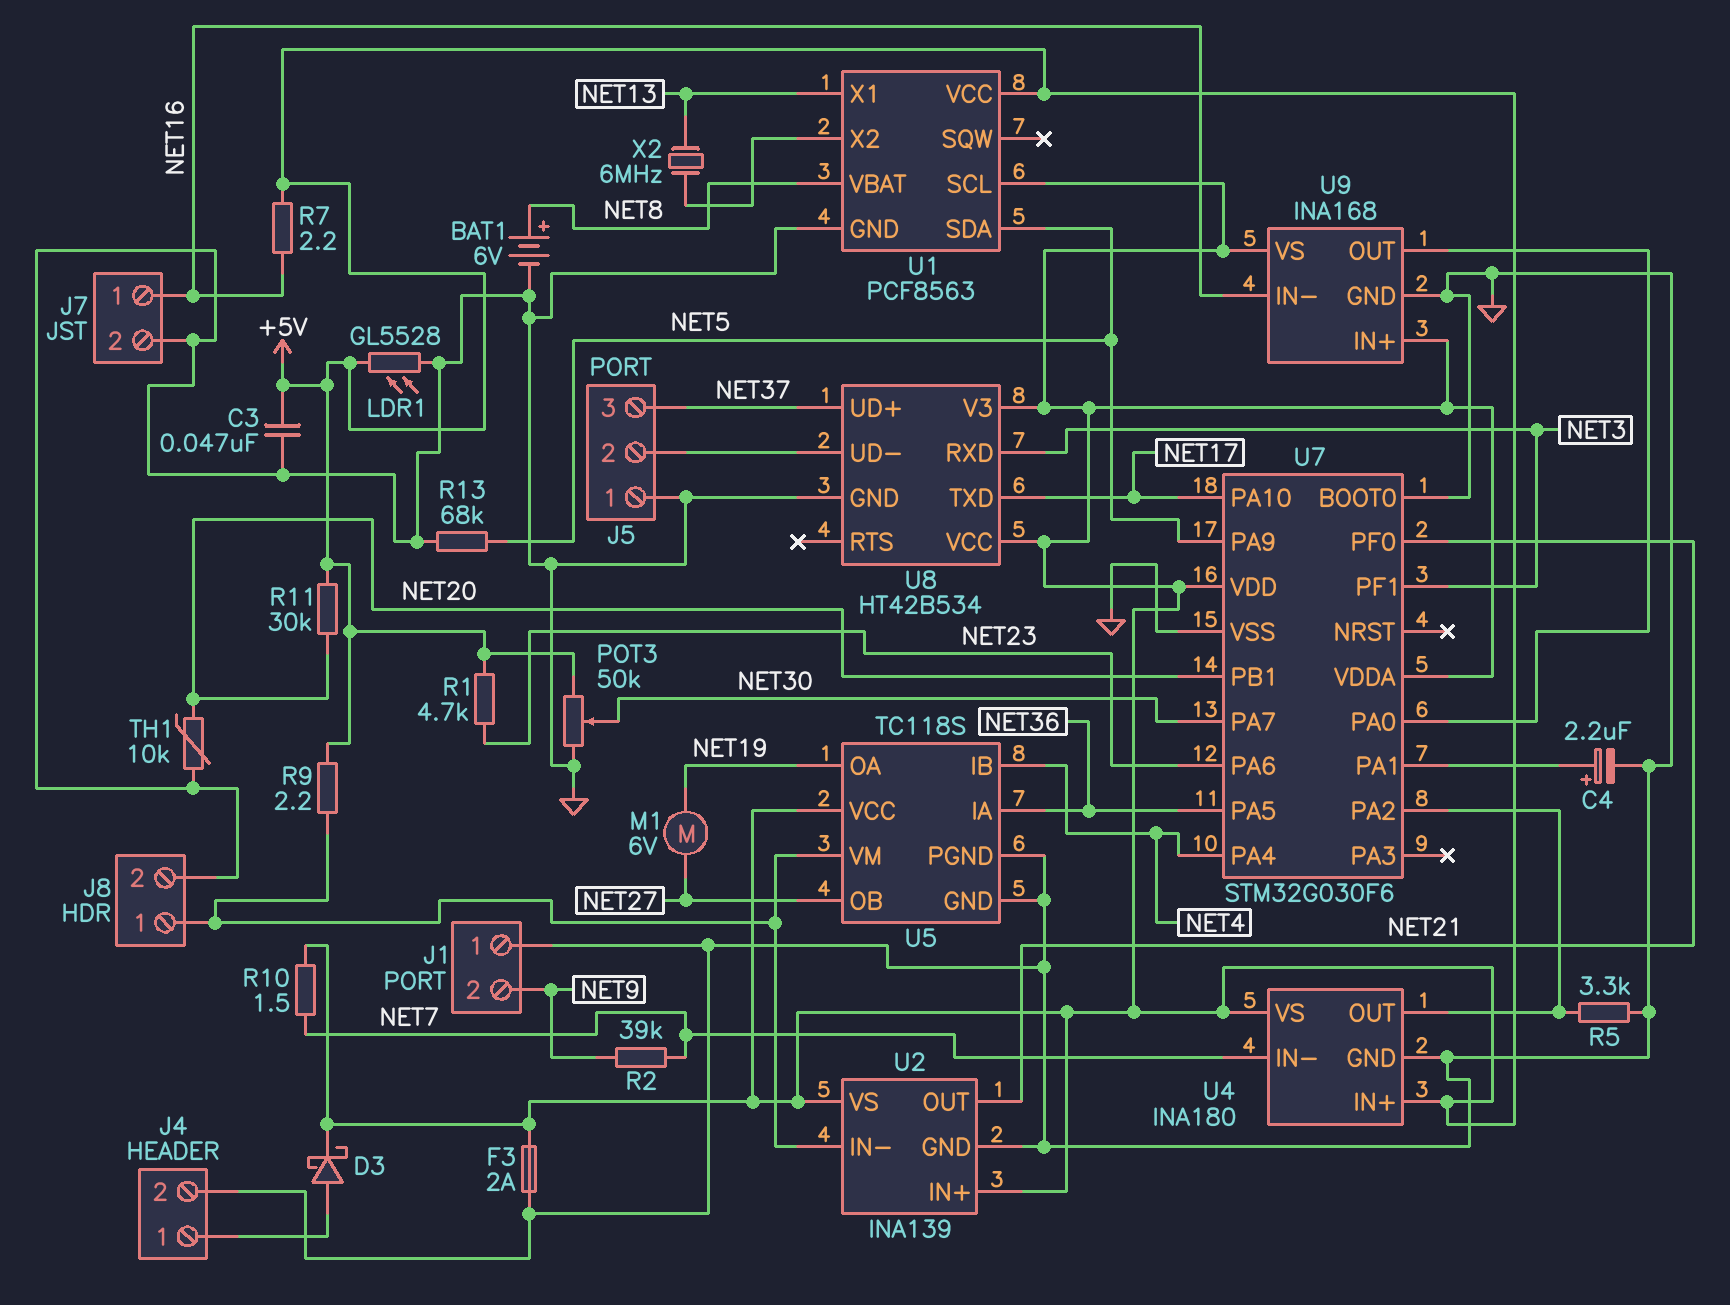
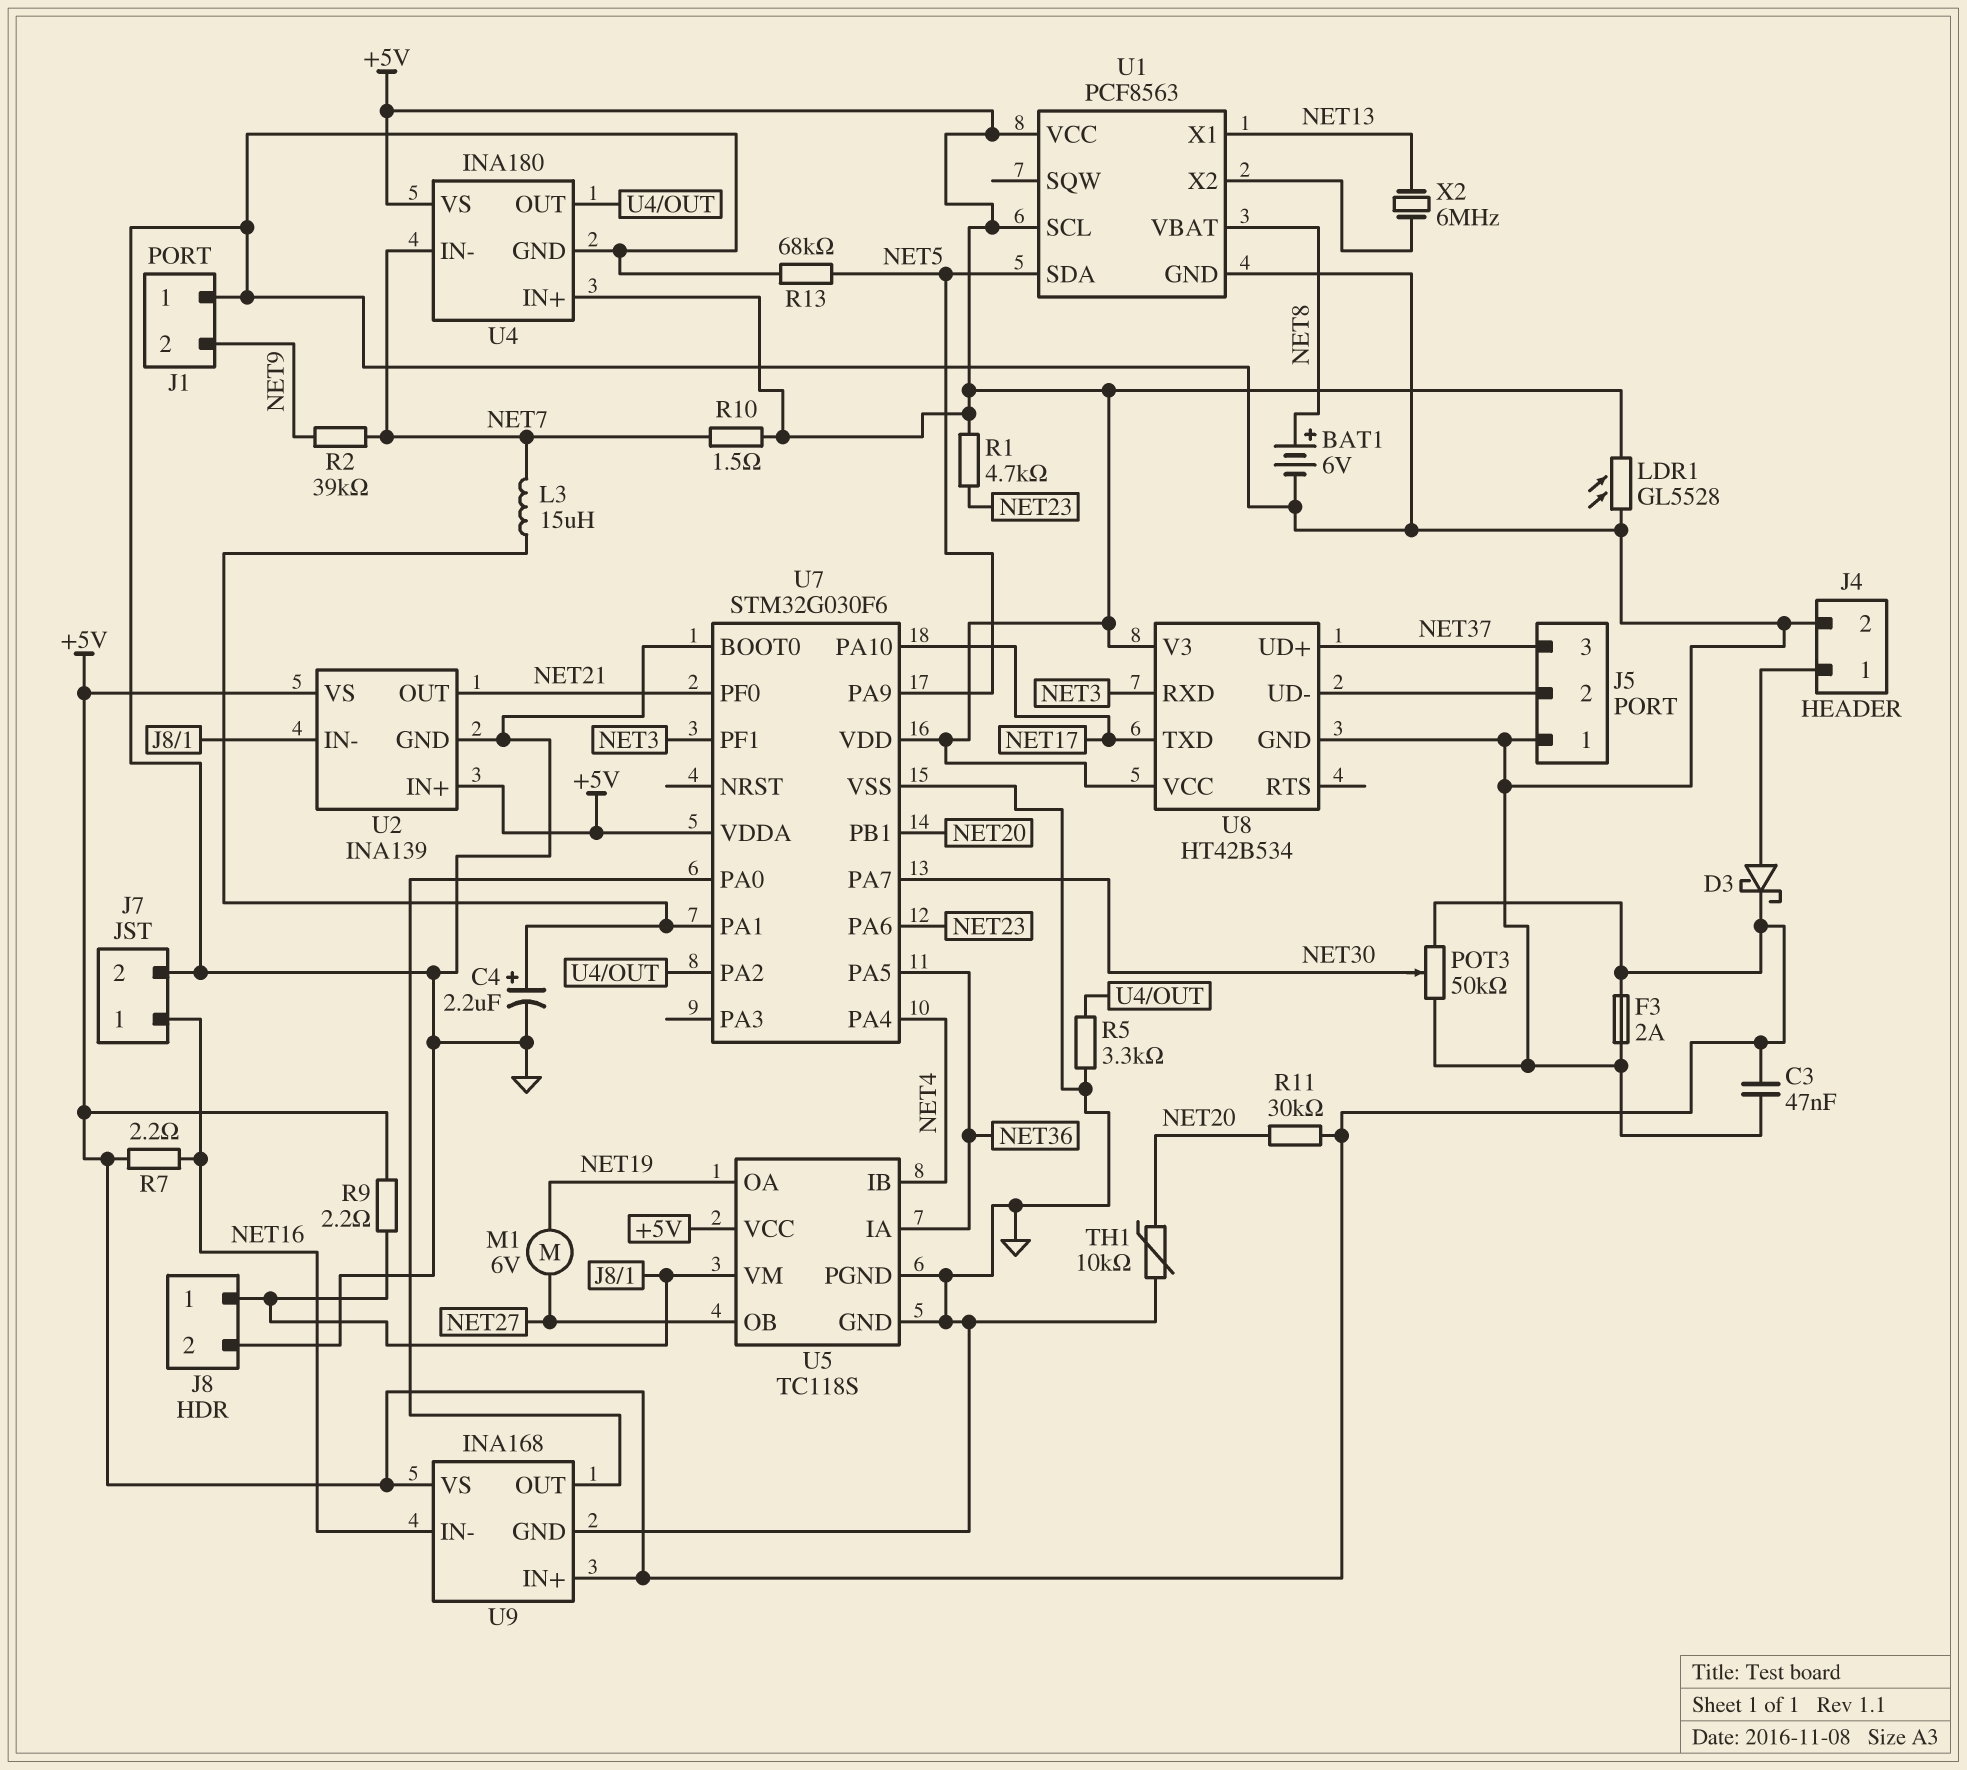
L3: none -> 15uH (NET7, U7/PA1)

